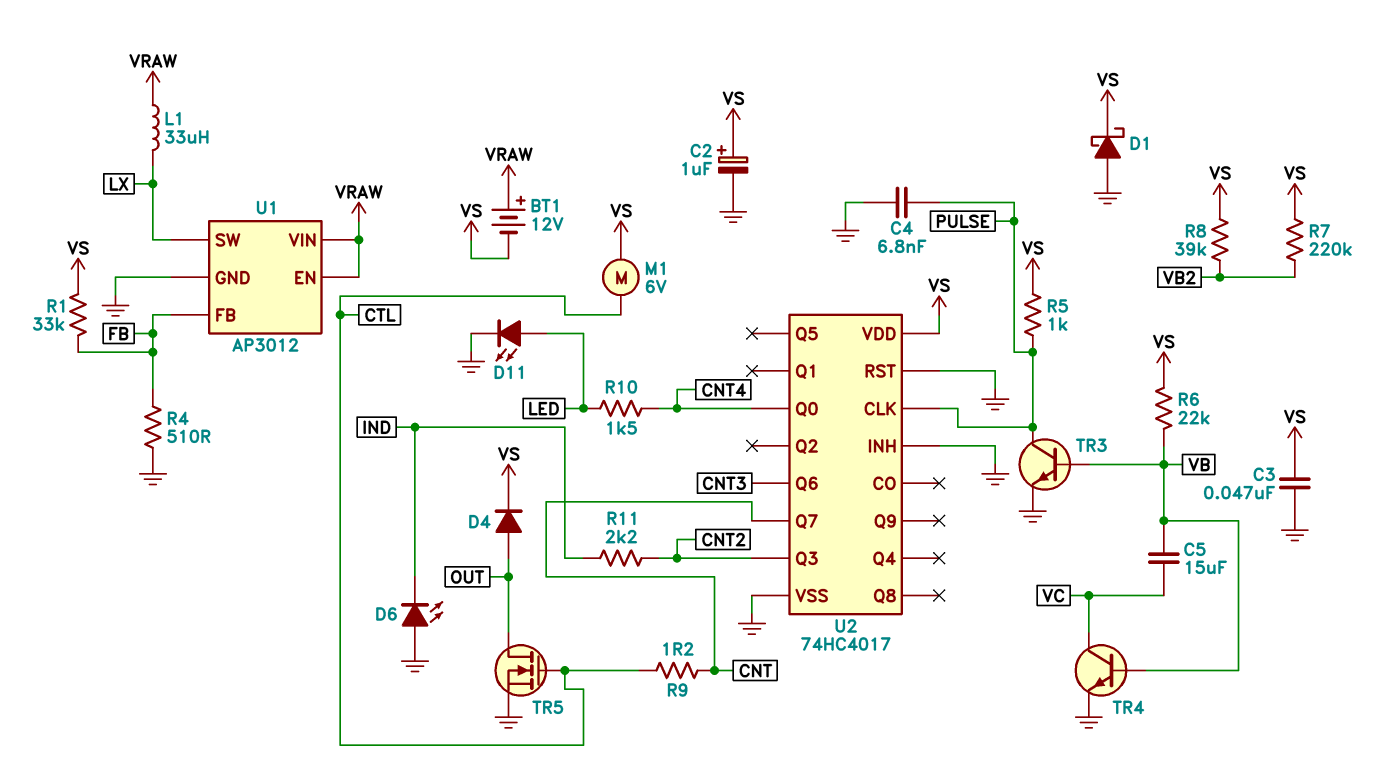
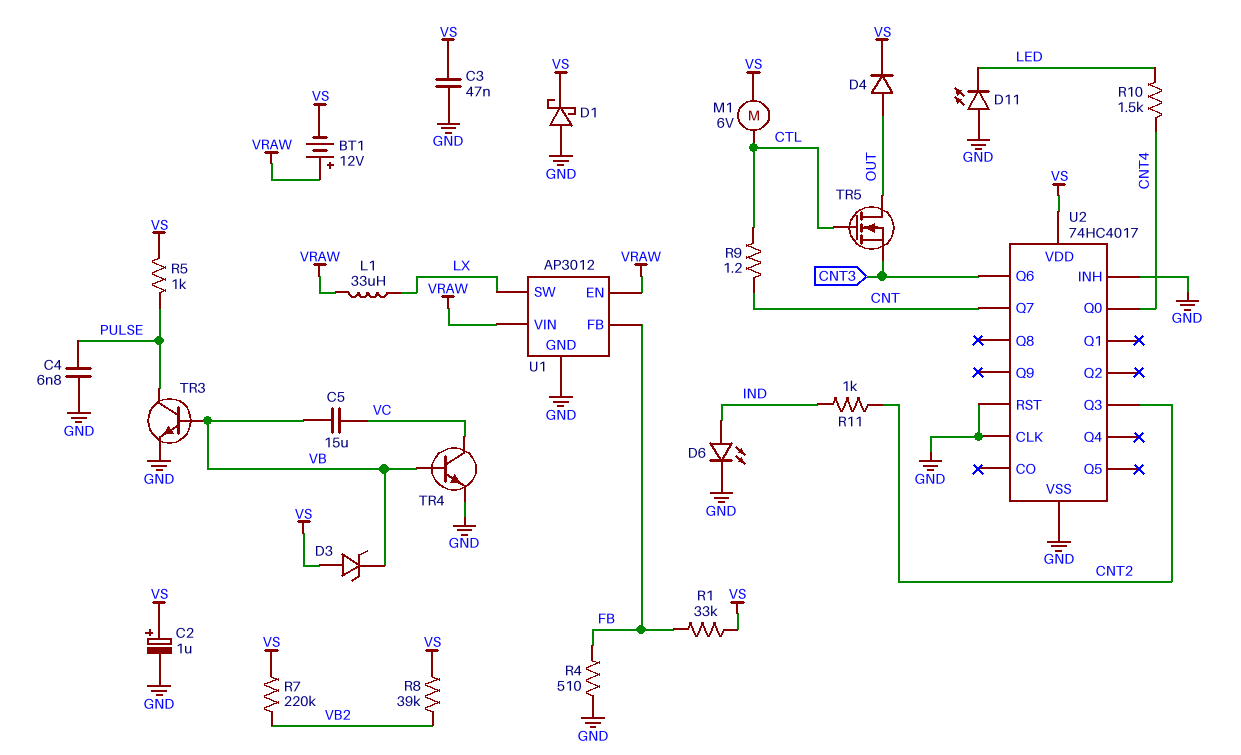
D3: none -> zener (A VS, K VB)
D6: LED (A GND, K IND) -> LED (A IND, K GND)
D11: LED (A LED, K GND) -> LED (A GND, K LED)
R6: 22k (VB, VS) -> none
R11: 2.2k (CNT2, IND) -> 1k (CNT2, IND)
TR5: NMOS (G CTL, D OUT, S GND) -> NMOS (G CTL, D OUT, S CNT3)
U2 pin CLK: PULSE -> GND

